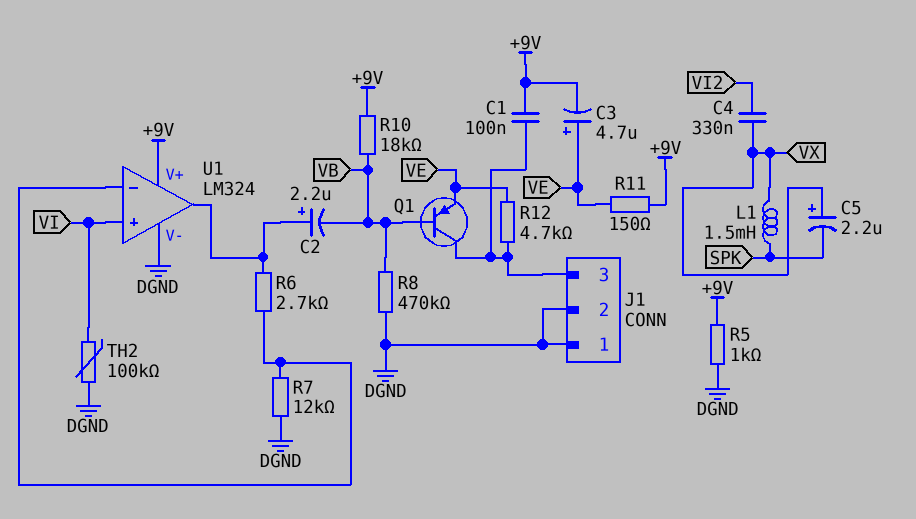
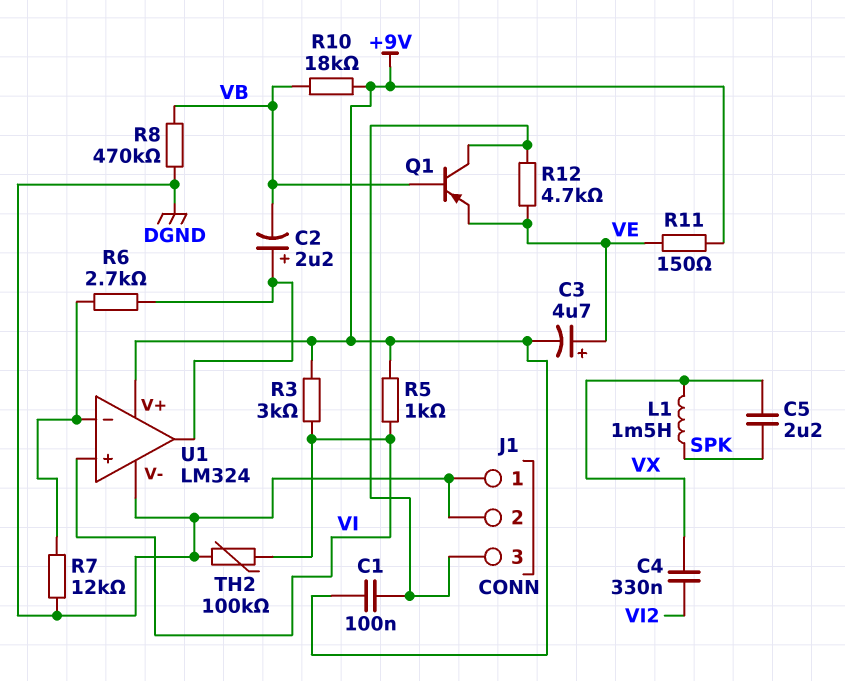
C5: 2.2uF (plus VX, minus SPK) -> 2.2uF (SPK, VX)
R3: none -> 3k (+9V, VI)
R5: 1k (+9V, DGND) -> 1k (+9V, VI)

